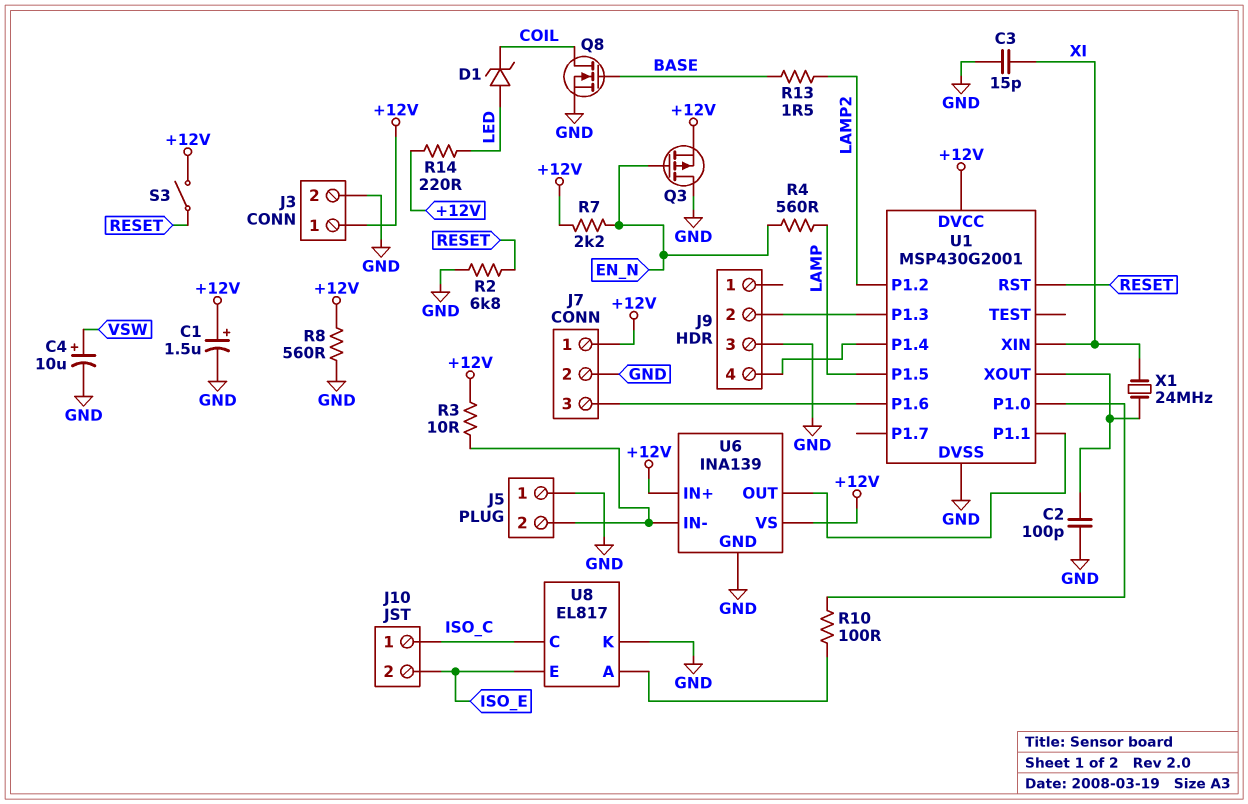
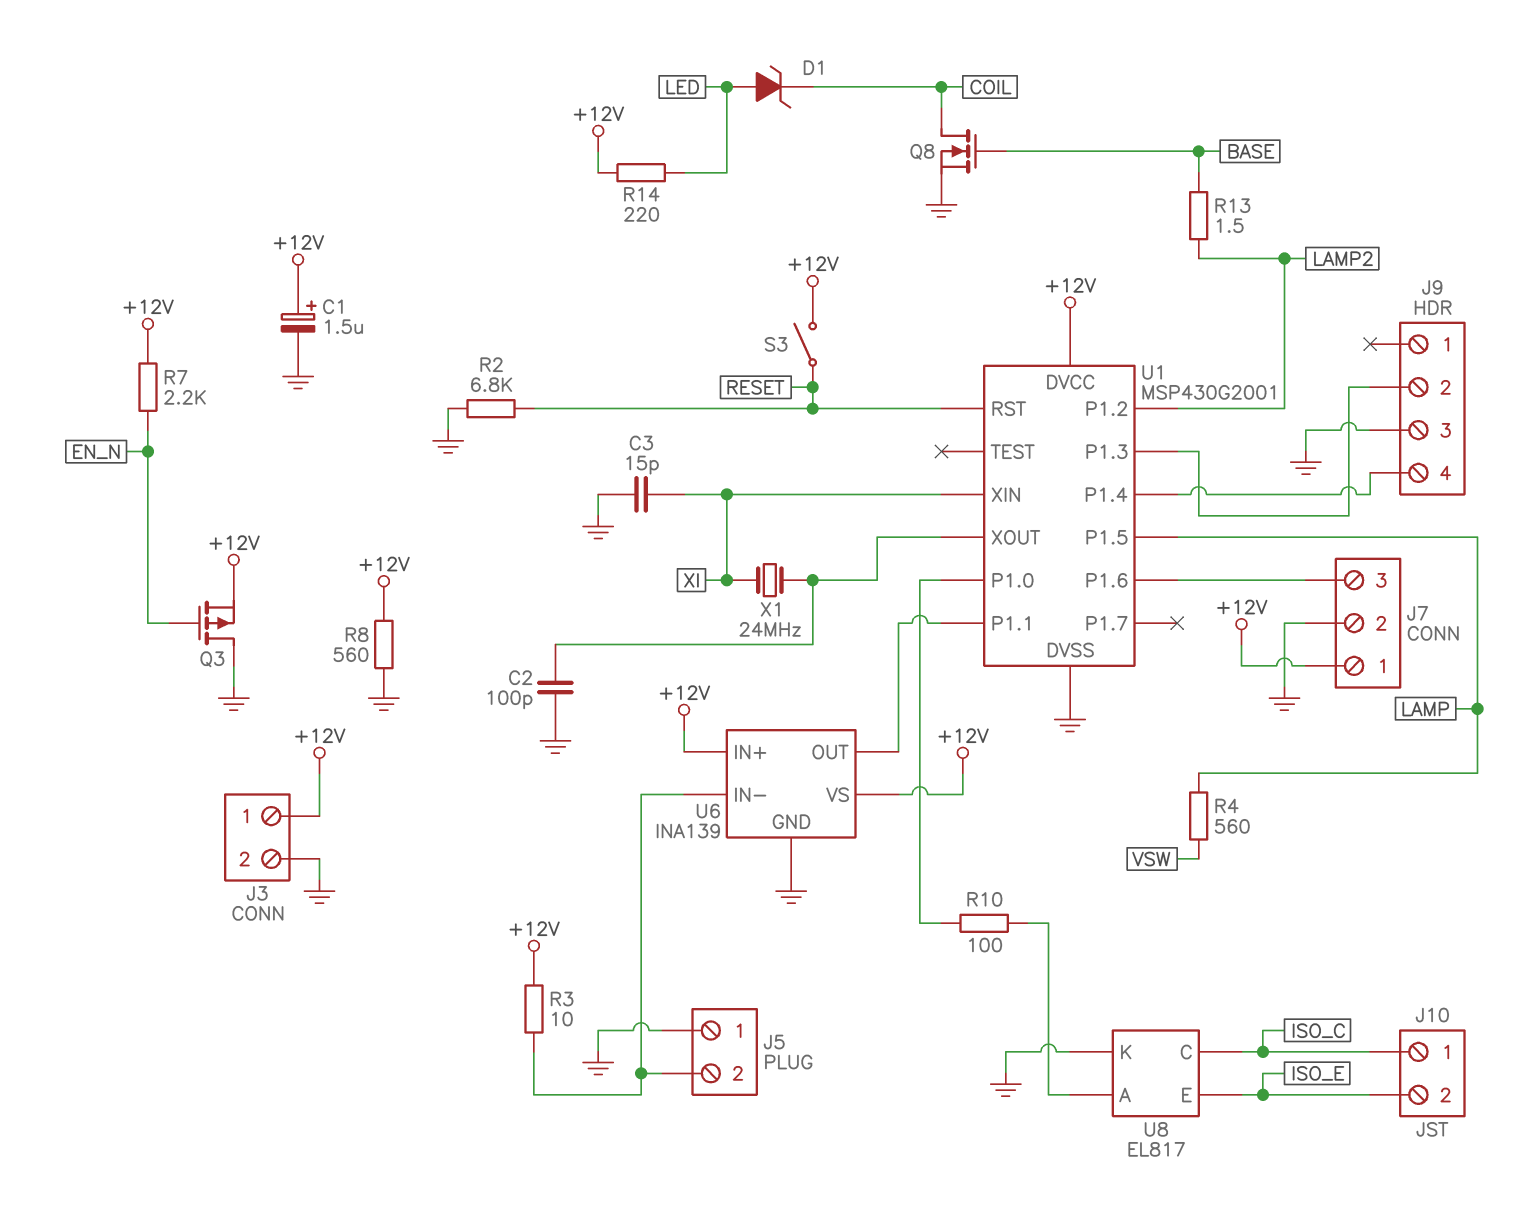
C4: 10uF (plus VSW, minus GND) -> none
R4: 560 (EN_N, LAMP) -> 560 (LAMP, VSW)

